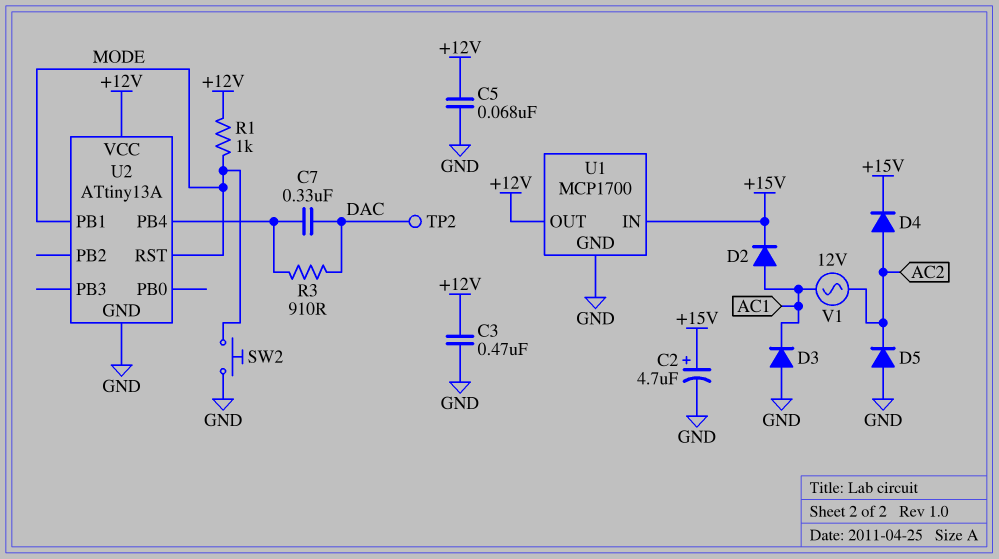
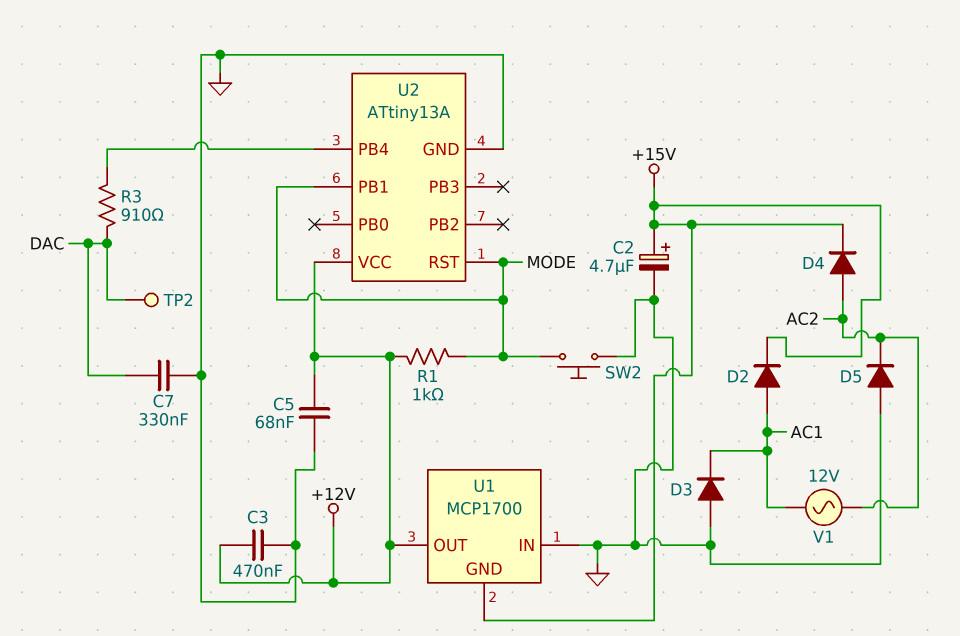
C7: 330nF (DAC, U2/PB4) -> 330nF (DAC, GND)
U1 pin GND: GND -> +15V
U1 pin IN: +15V -> GND

